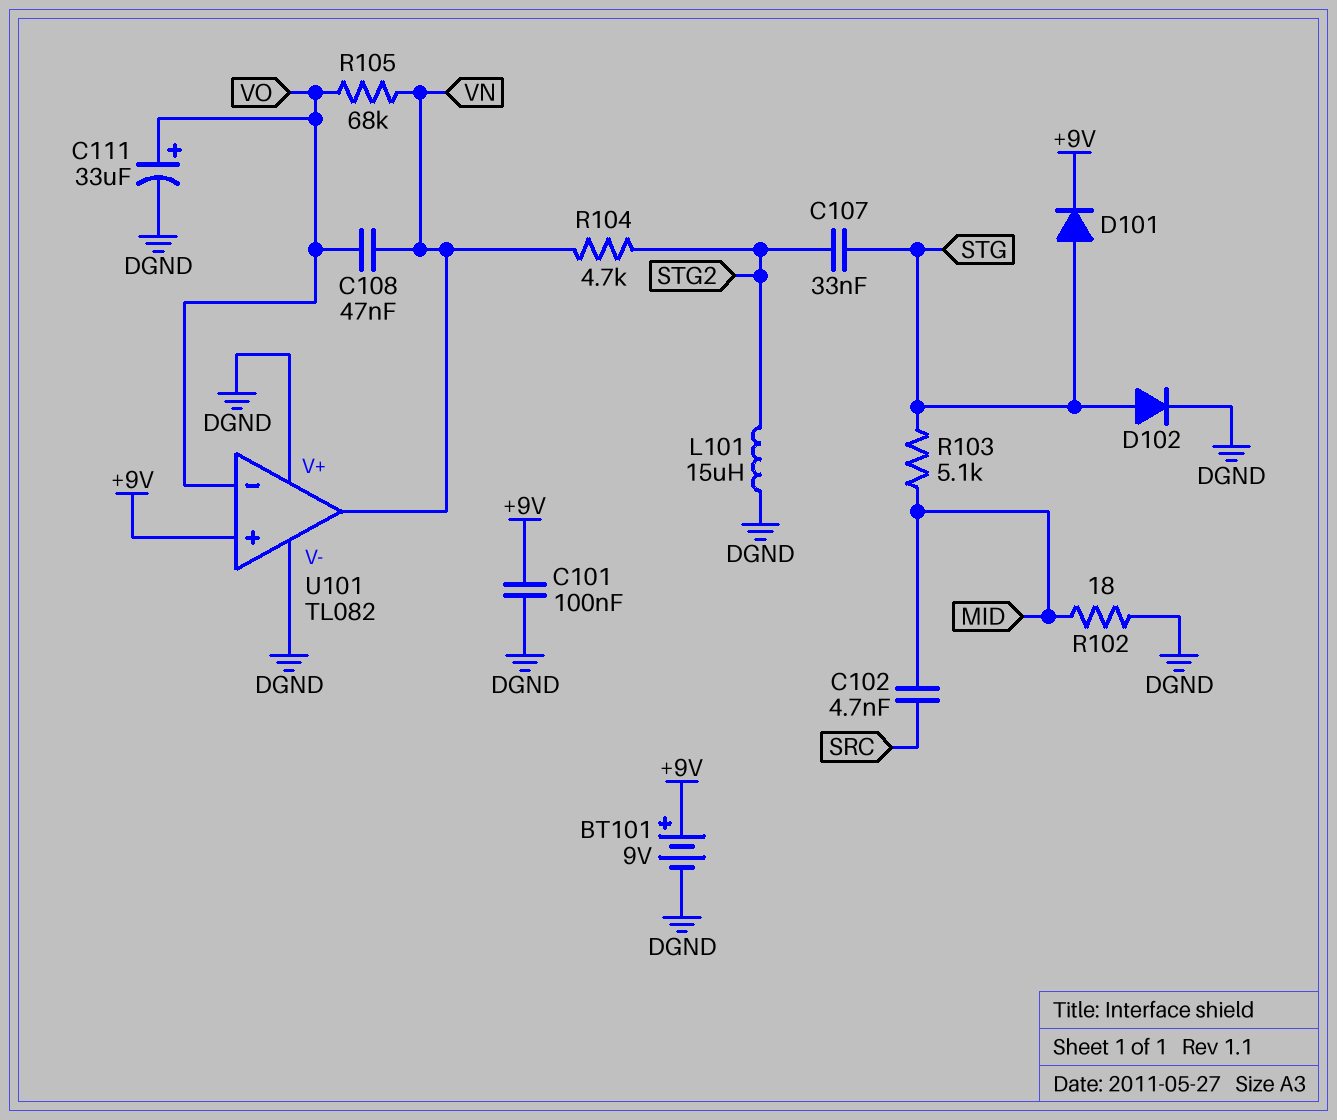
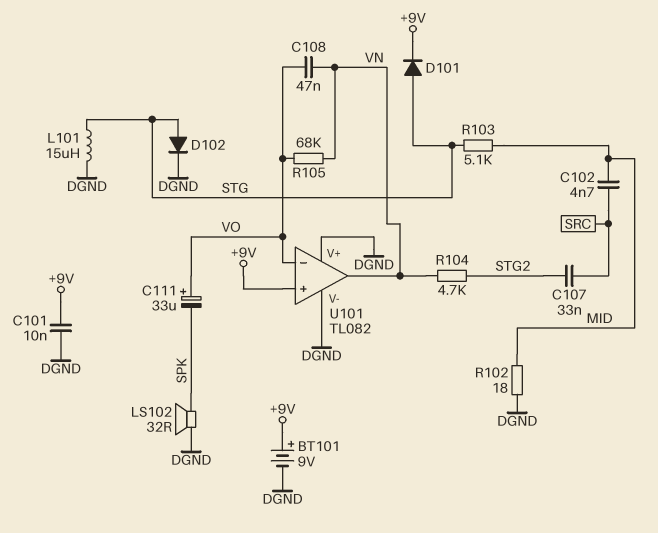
C101: 100nF (+9V, DGND) -> 10nF (+9V, DGND)
C107: 33nF (STG, STG2) -> 33nF (SRC, STG2)
C111: 33uF (plus VO, minus DGND) -> 33uF (plus VO, minus SPK)
L101: 15uH (DGND, STG2) -> 15uH (DGND, STG)
LS102: none -> speaker 32R (DGND, SPK)

